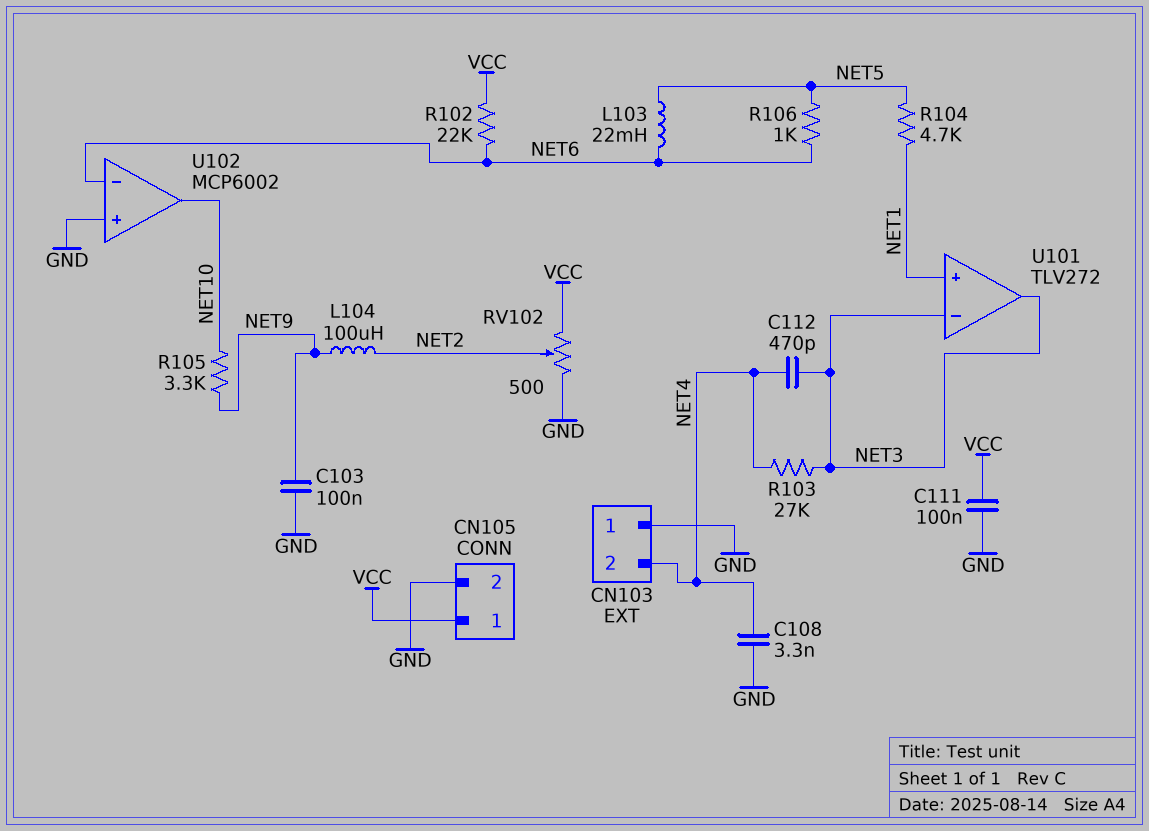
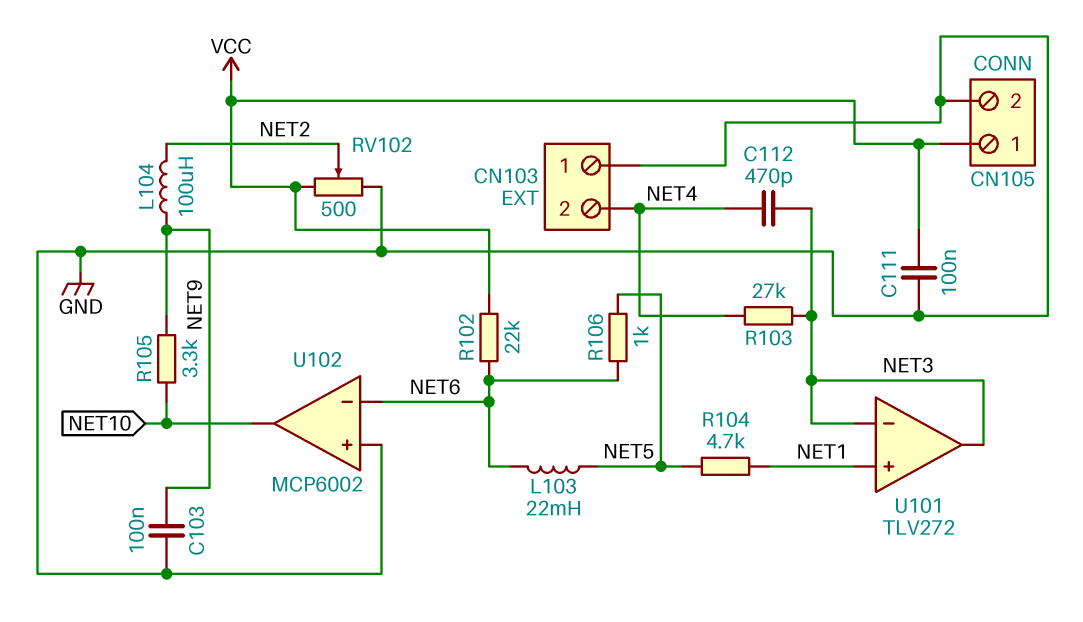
C108: 3.3nF (GND, NET4) -> none

